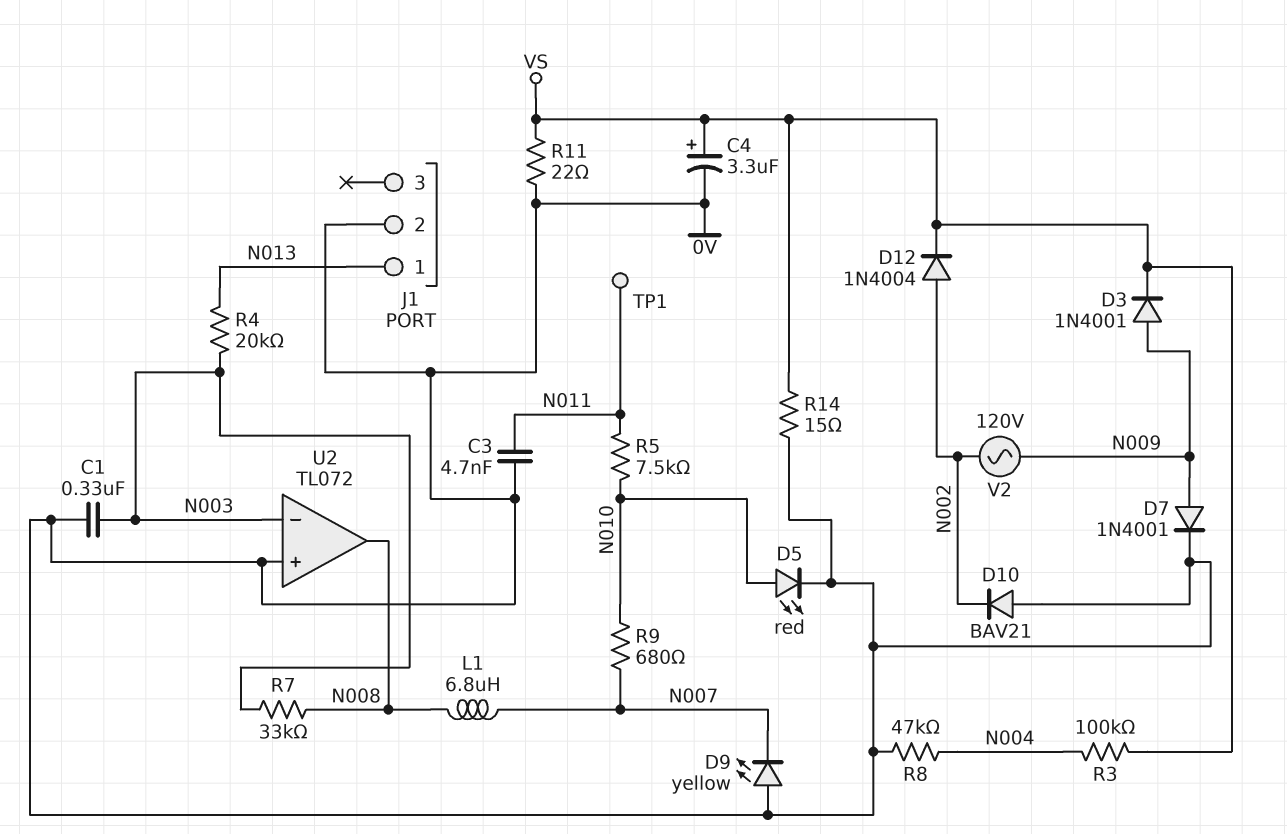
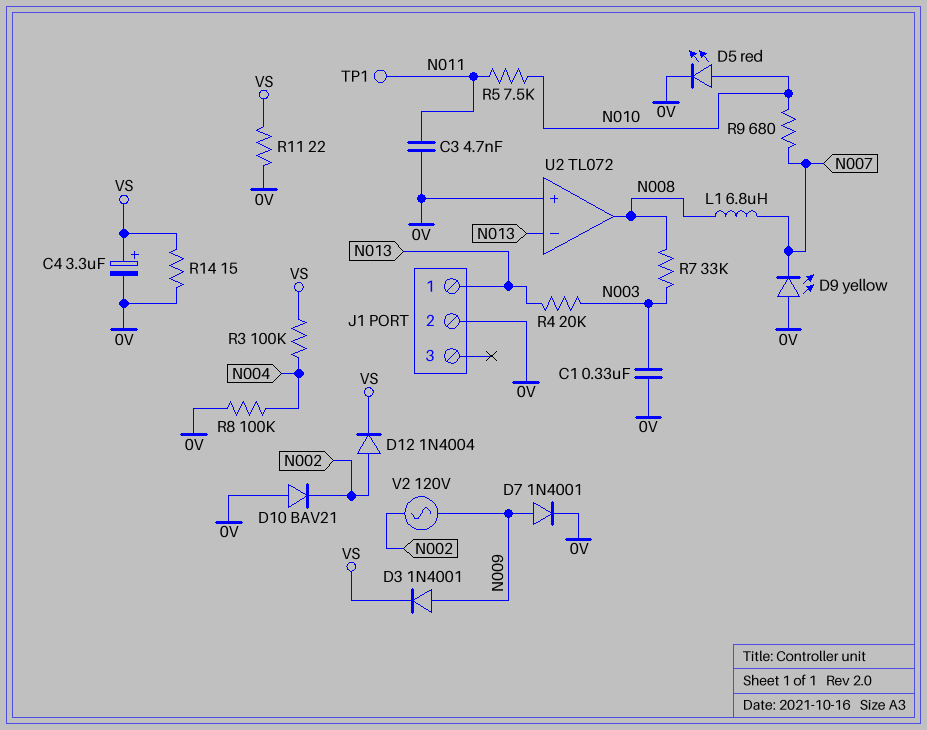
R8: 47k (0V, N004) -> 100k (0V, N004)
U2 pin in-: N003 -> N013

